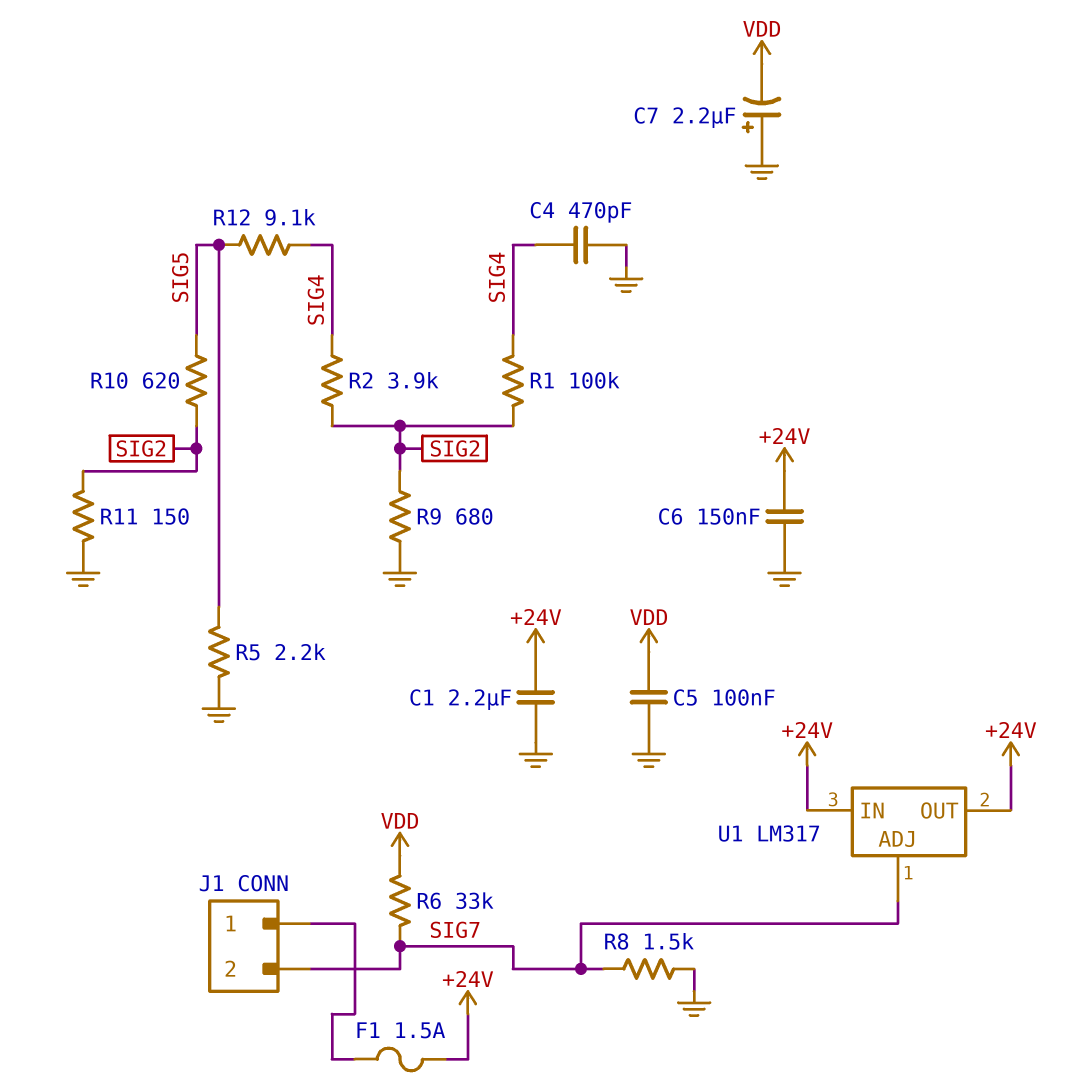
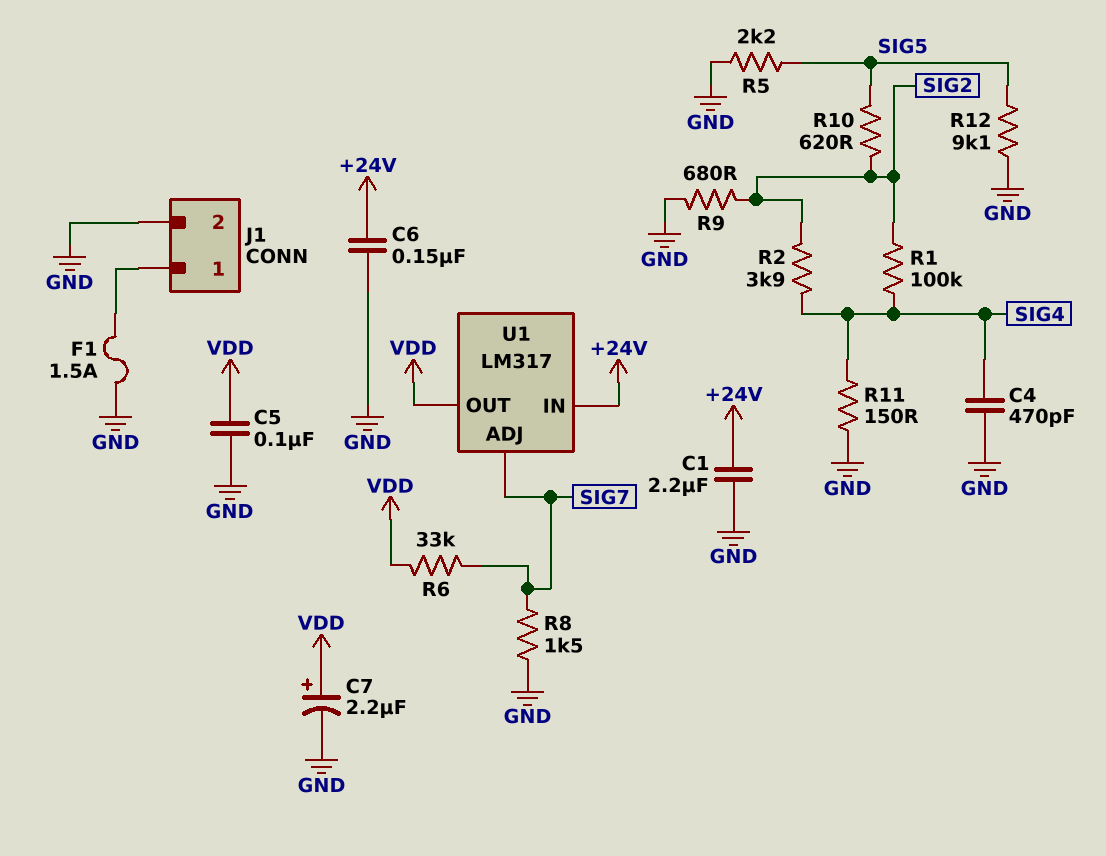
C7: 2.2uF (plus GND, minus VDD) -> 2.2uF (plus VDD, minus GND)
F1: 1.5A (+24V, J1/1) -> 1.5A (GND, J1/1)
J1 pin 2: SIG7 -> GND
R11: 150 (GND, SIG2) -> 150 (GND, SIG4)
R12: 9.1k (SIG4, SIG5) -> 9.1k (GND, SIG5)
U1 pin OUT: +24V -> VDD

